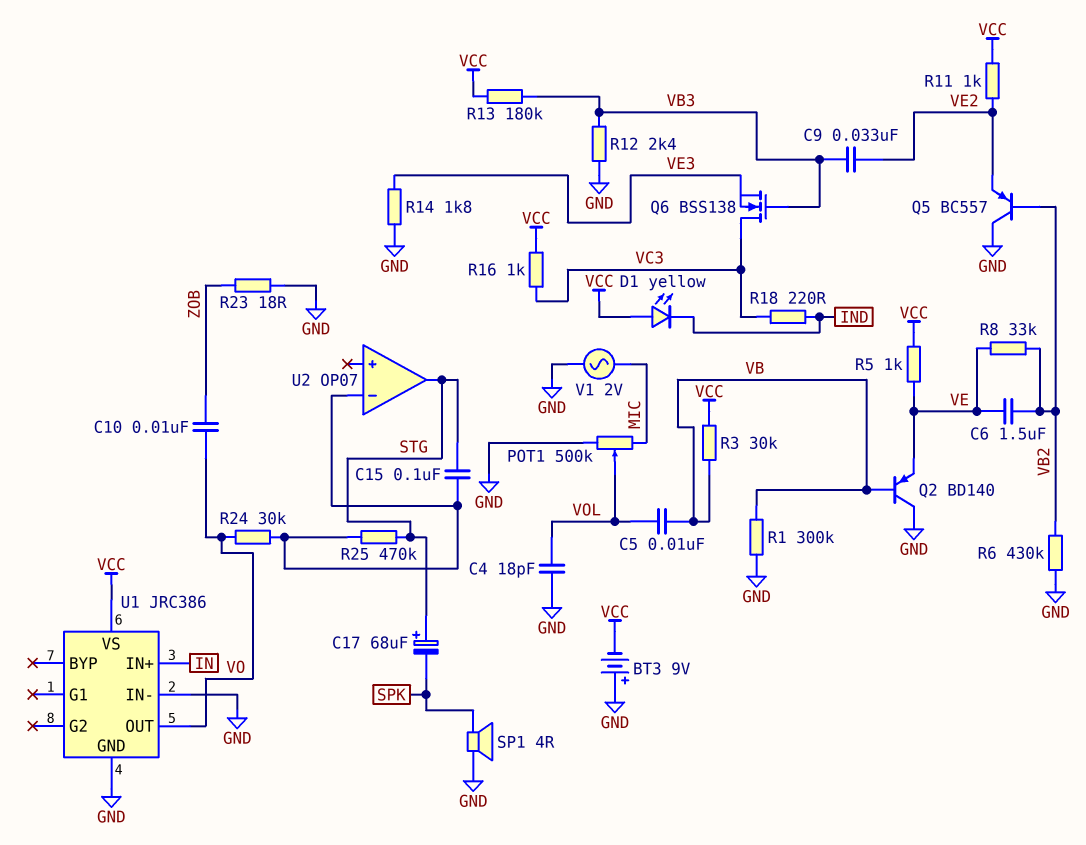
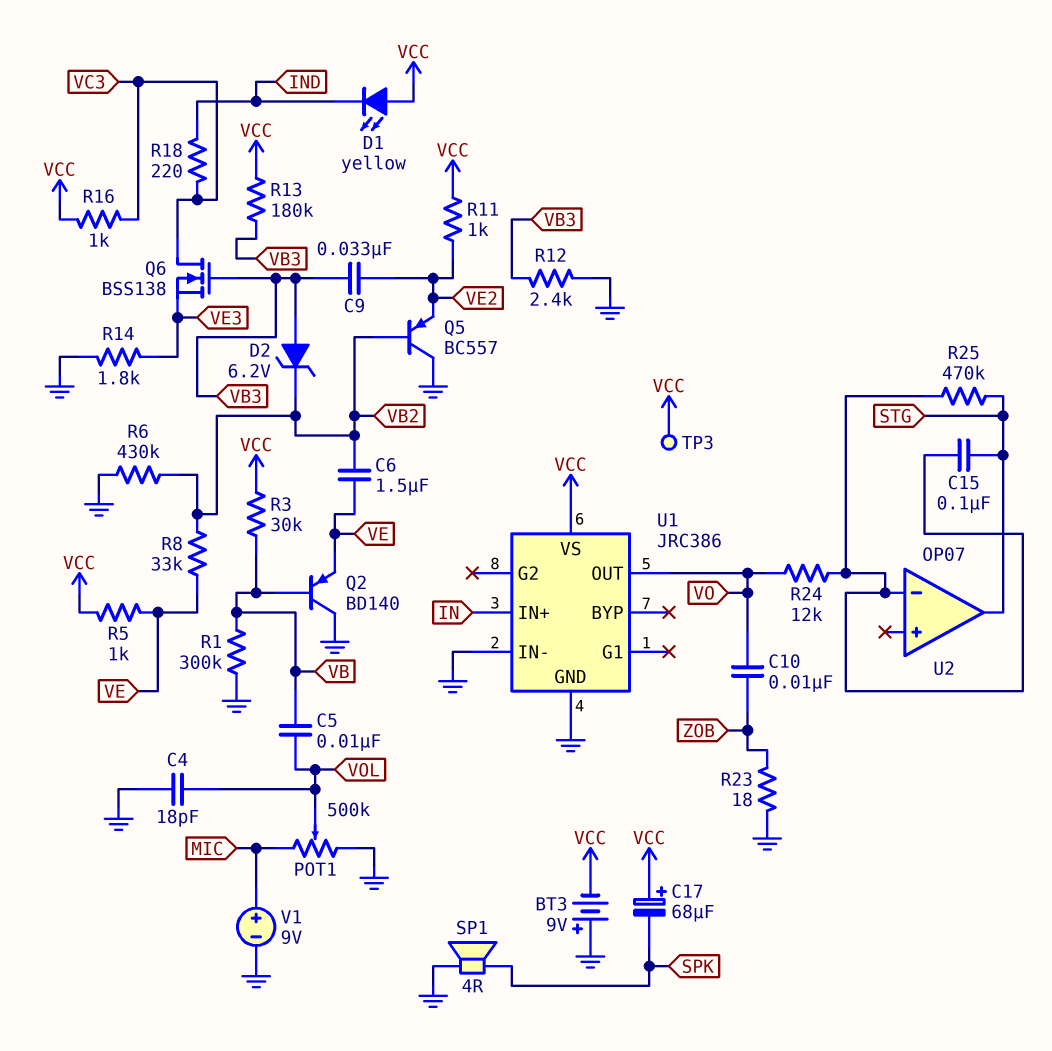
C17: 68uF (plus STG, minus SPK) -> 68uF (plus VCC, minus SPK)
D2: none -> zener 6.2V (A VB3, K VB2)
R24: 30k (U2/in-, VO) -> 12k (U2/in-, VO)
TP3: none -> test point (VCC)
V1: AC 2V (GND, MIC) -> 9V (plus MIC, minus GND)

